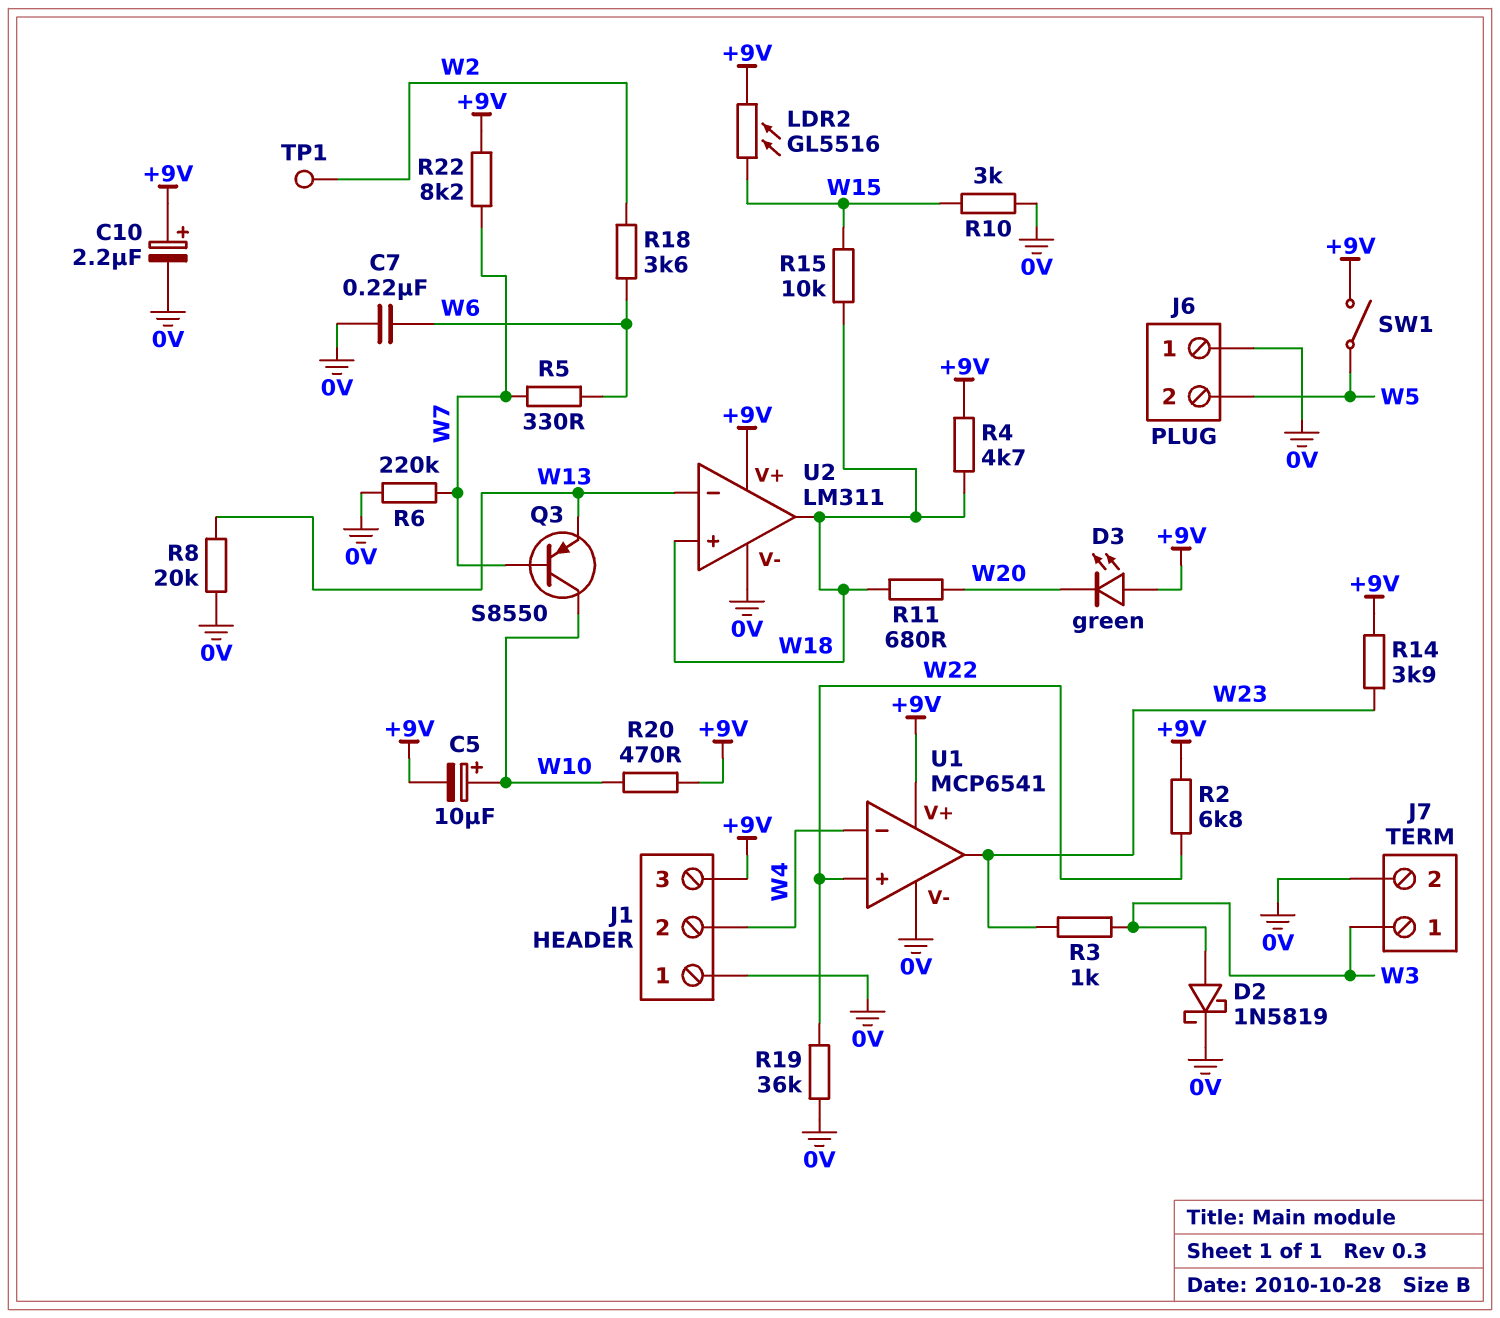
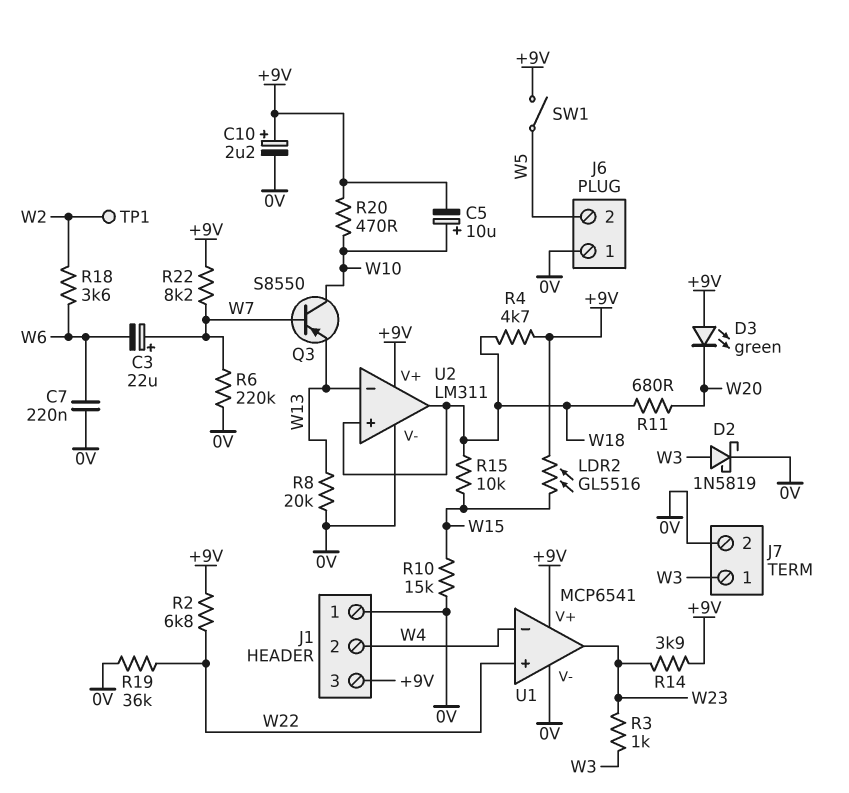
C3: none -> 22uF (plus W7, minus W6)
R5: 330 (W6, W7) -> none
R10: 3k (0V, W15) -> 15k (0V, W15)

